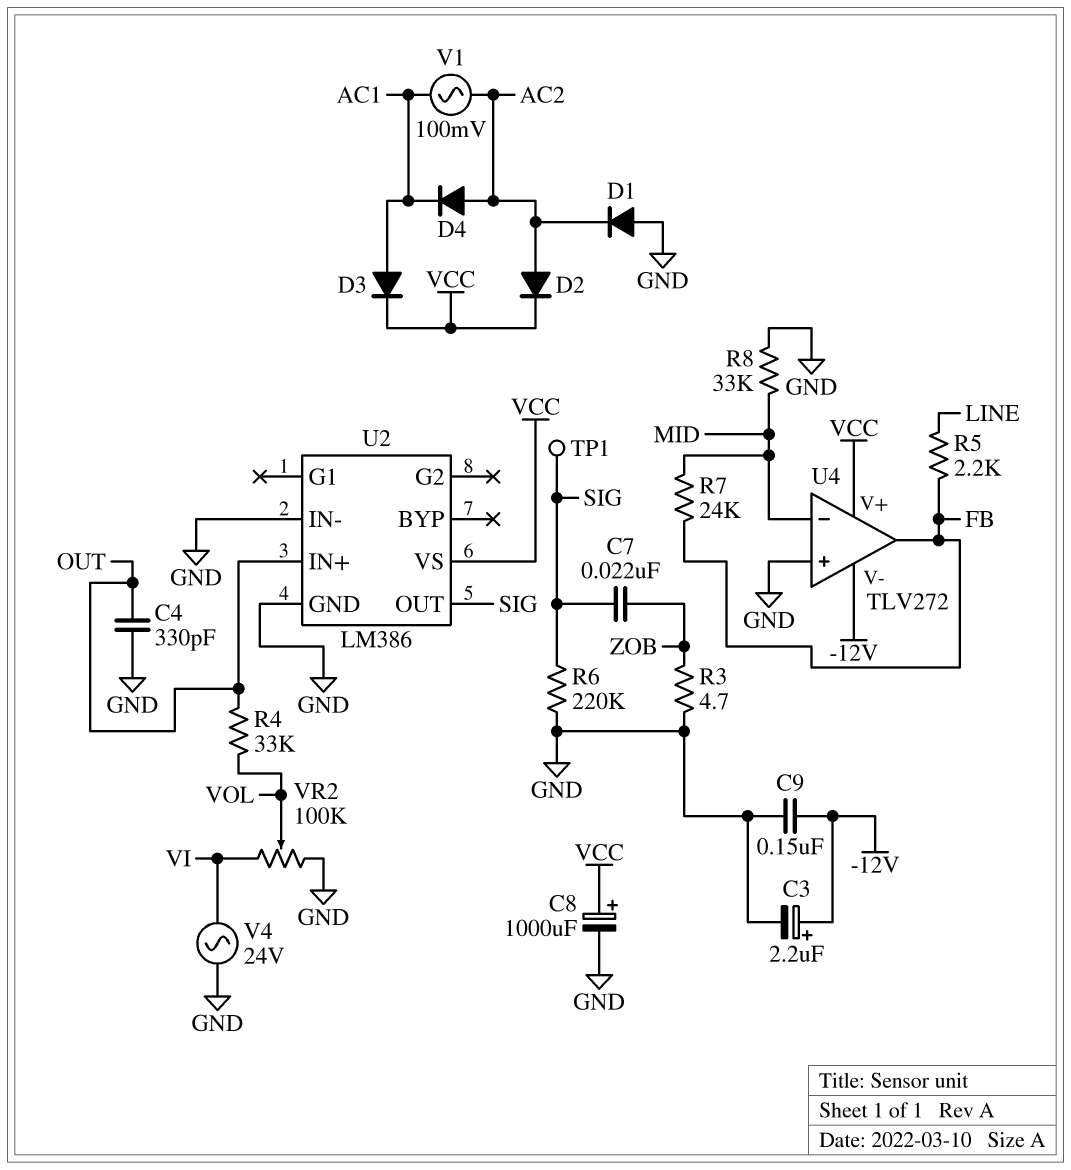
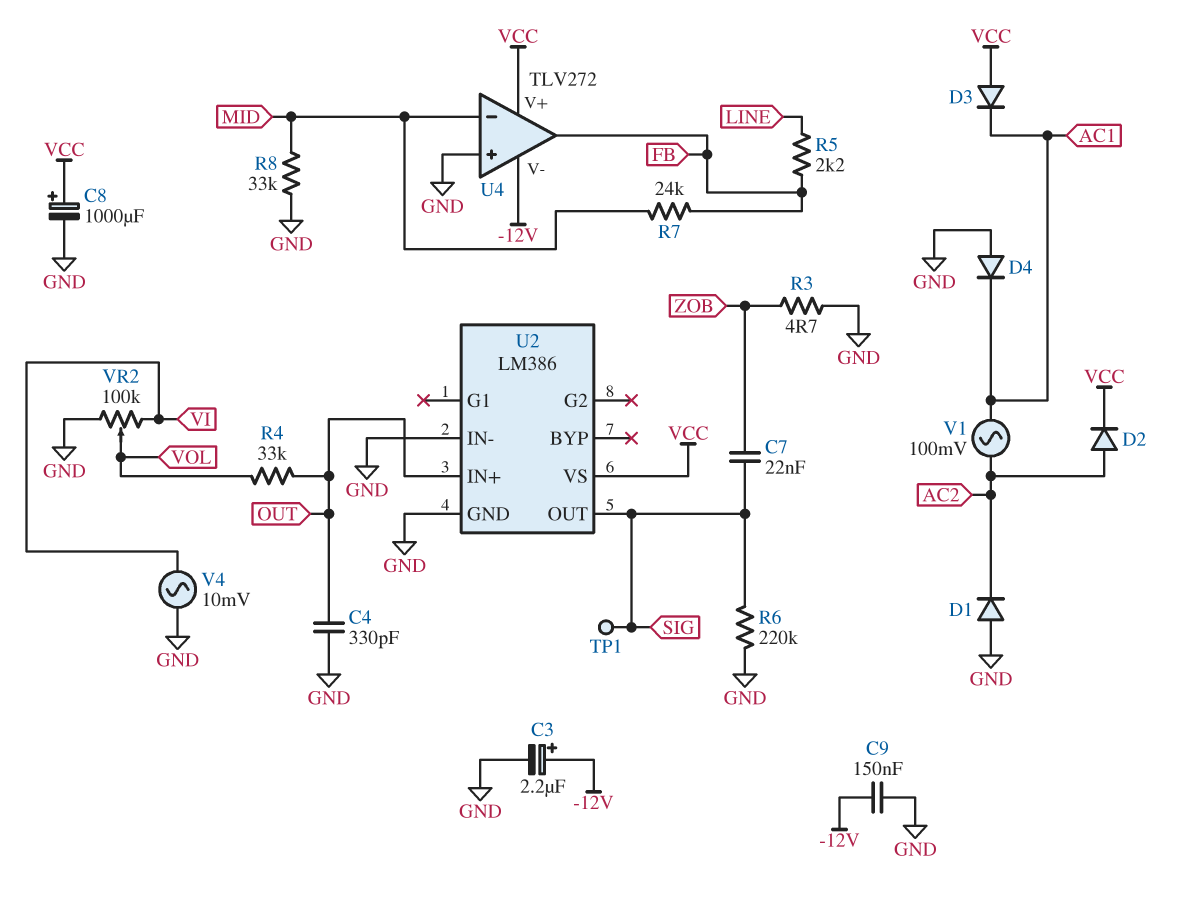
D3: diode (A AC1, K VCC) -> diode (A VCC, K AC1)
D4: diode (A AC2, K AC1) -> diode (A GND, K AC1)
V4: AC 24V (GND, VI) -> AC 10mV (GND, VI)

